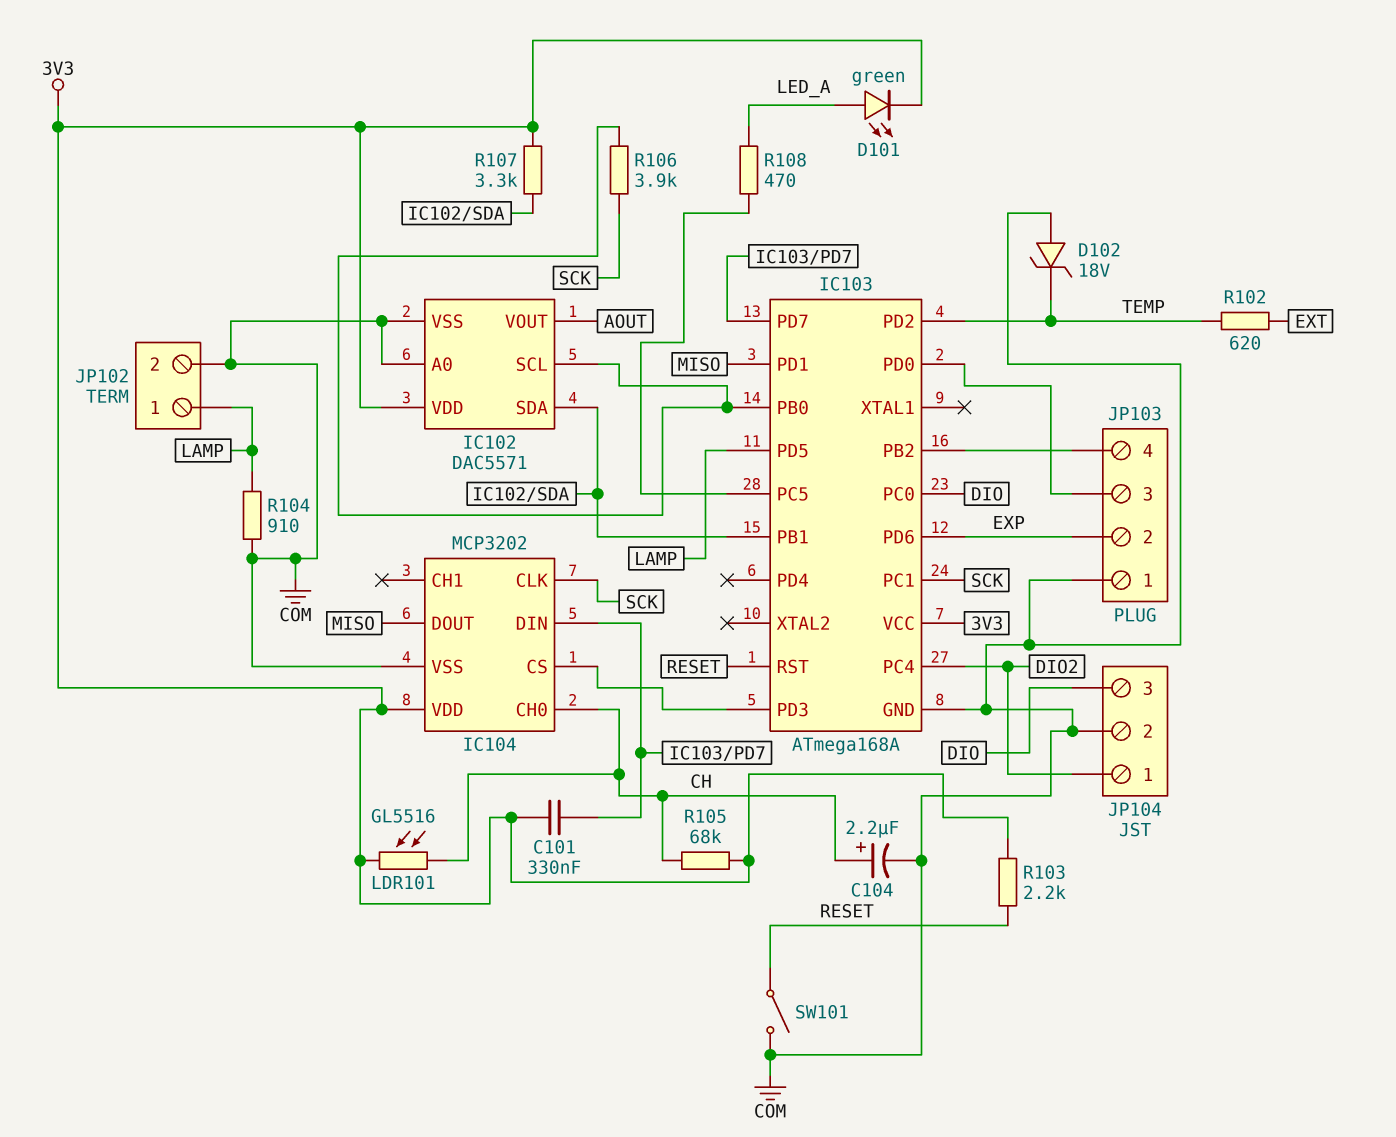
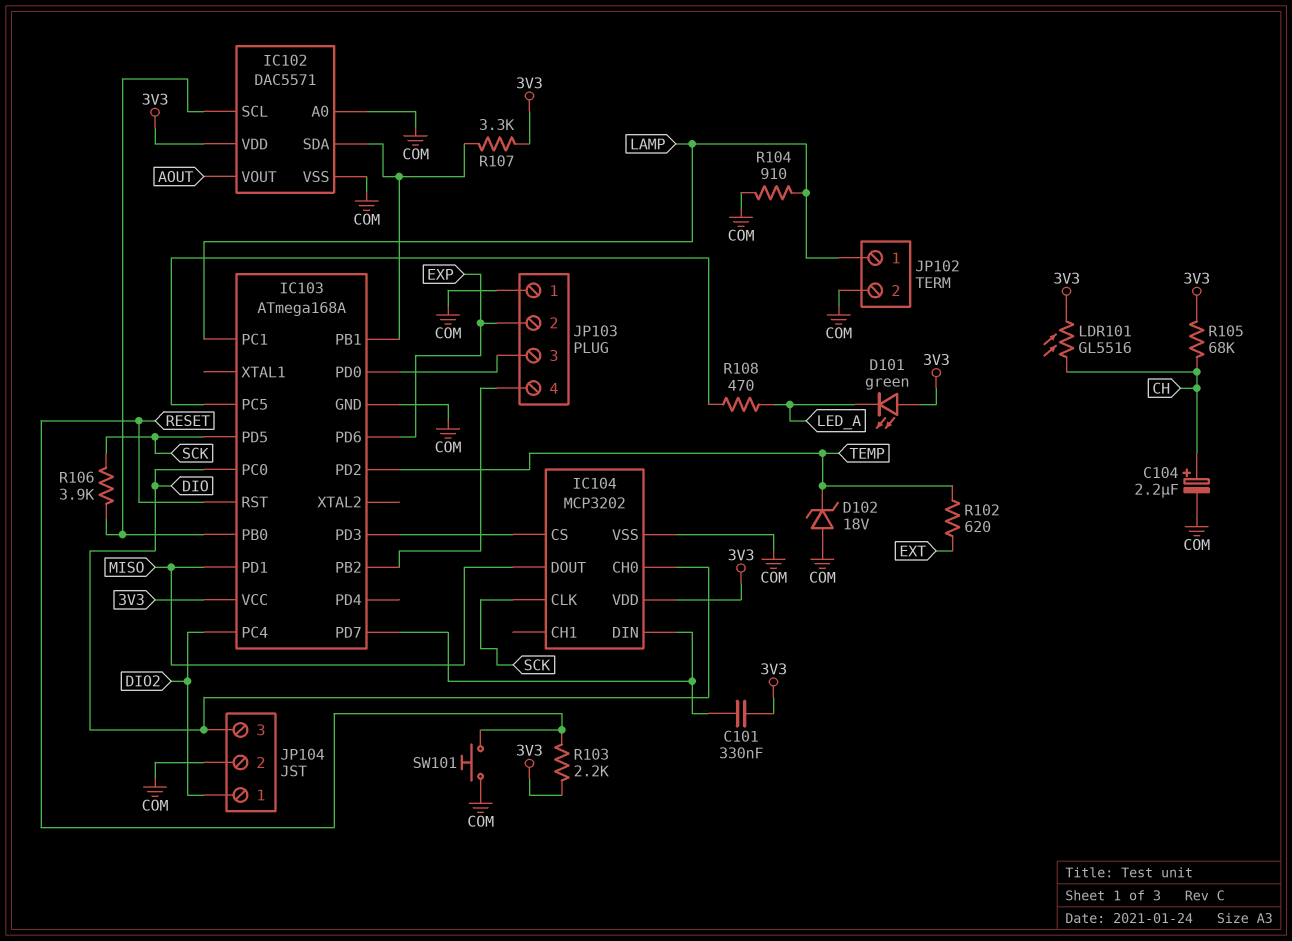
D101: LED green (A LED_A, K 3V3) -> LED green (A 3V3, K LED_A)
IC103 pin PC1: SCK -> LAMP
IC103 pin PD5: LAMP -> SCK
IC104 pin CH0: CH -> DIO
SW101: switch (COM, RESET) -> button (COM, RESET)

